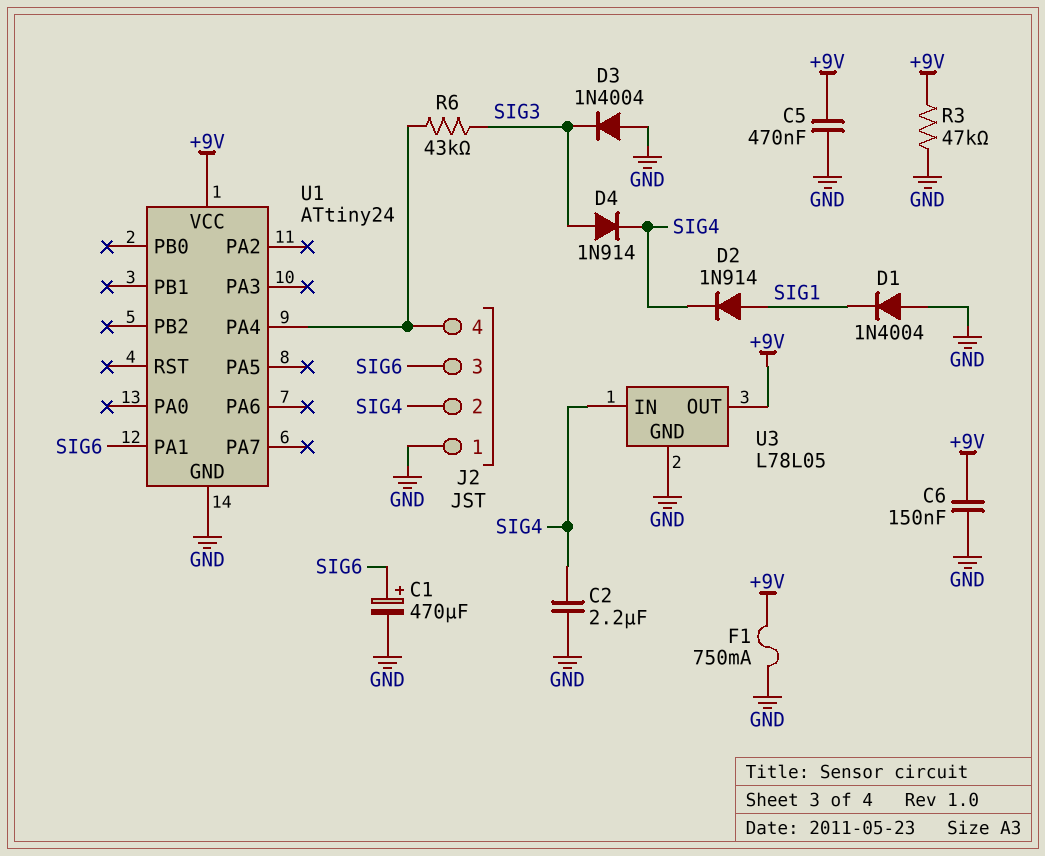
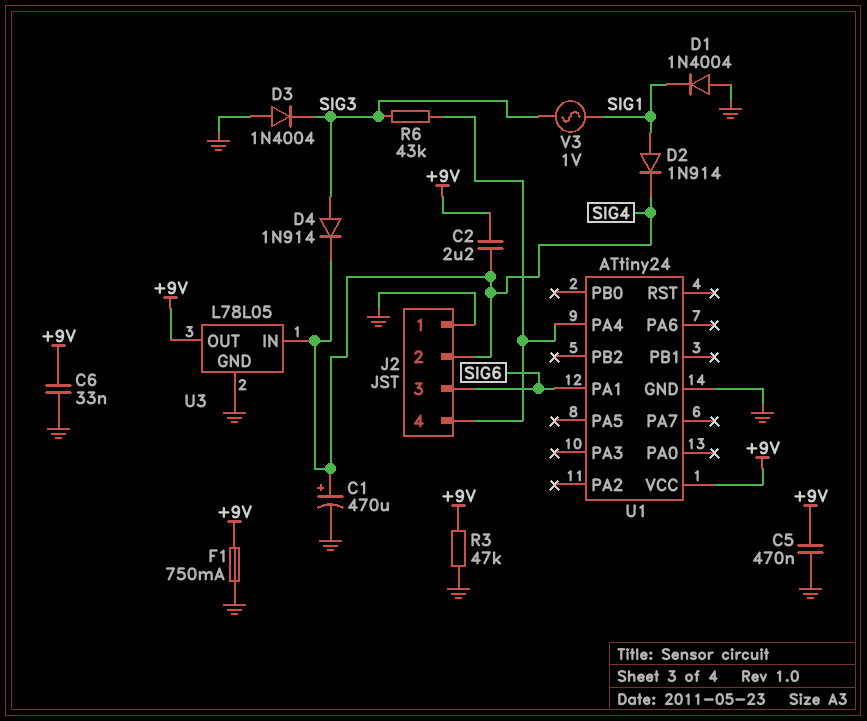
C1: 470uF (plus SIG6, minus GND) -> 470uF (plus SIG4, minus GND)
C2: 2.2uF (GND, SIG4) -> 2.2uF (+9V, SIG4)
C6: 150nF (+9V, GND) -> 33nF (+9V, GND)
V3: none -> AC 1V (SIG1, SIG3)

